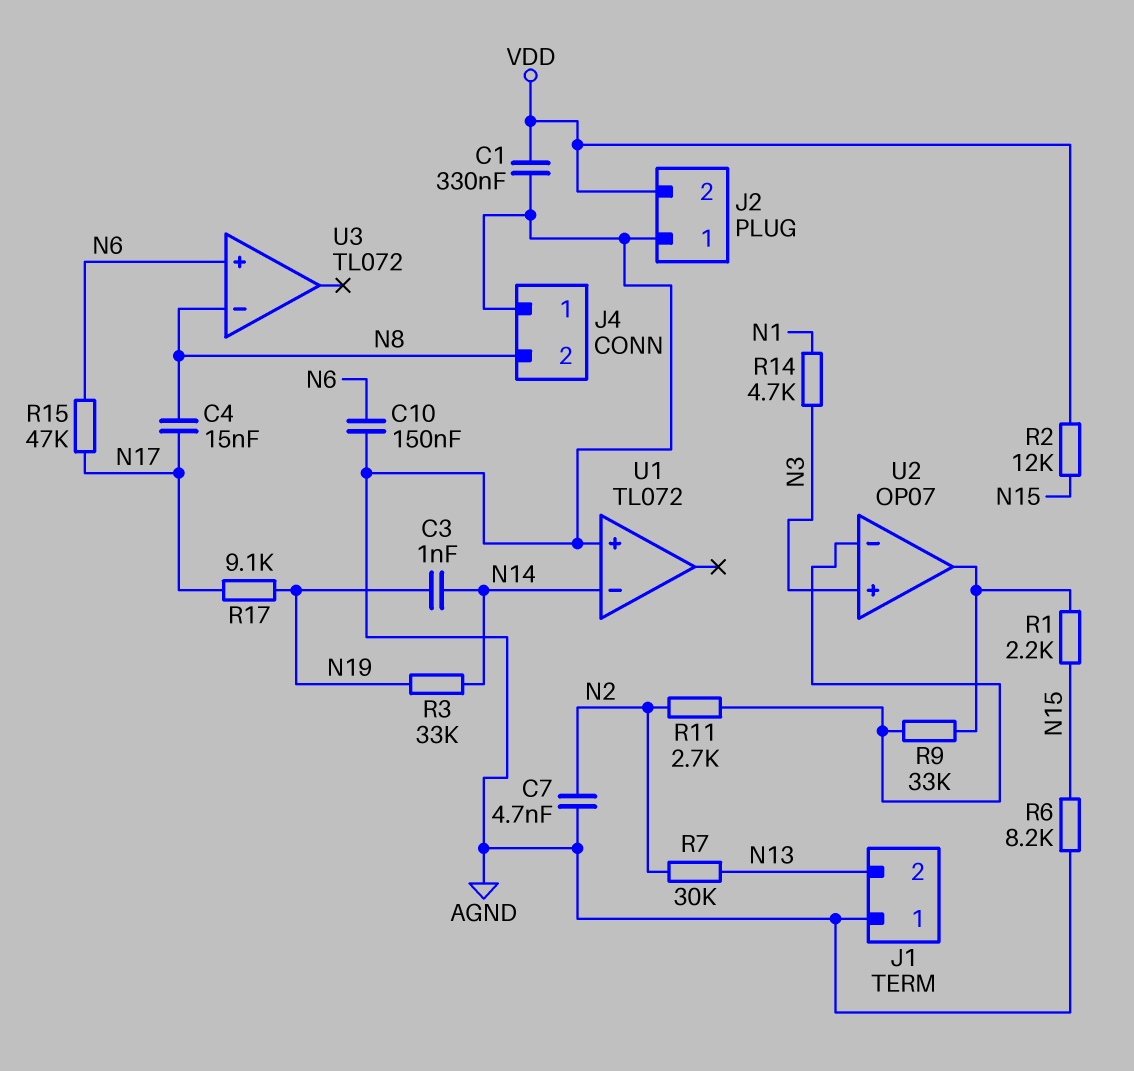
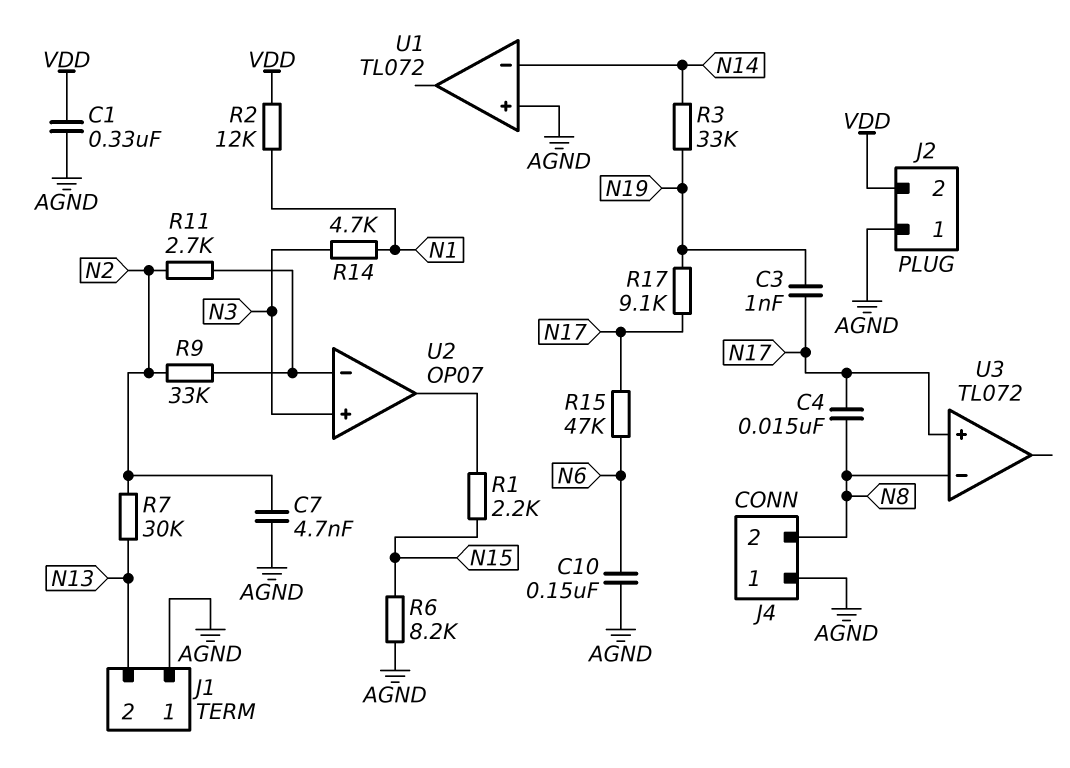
C3: 1nF (N14, N19) -> 1nF (N17, N19)
R2: 12k (N15, VDD) -> 12k (N1, VDD)
R9: 33k (U2/in-, U2/out) -> 33k (N2, U2/in-)
U3 pin in+: N6 -> N17

